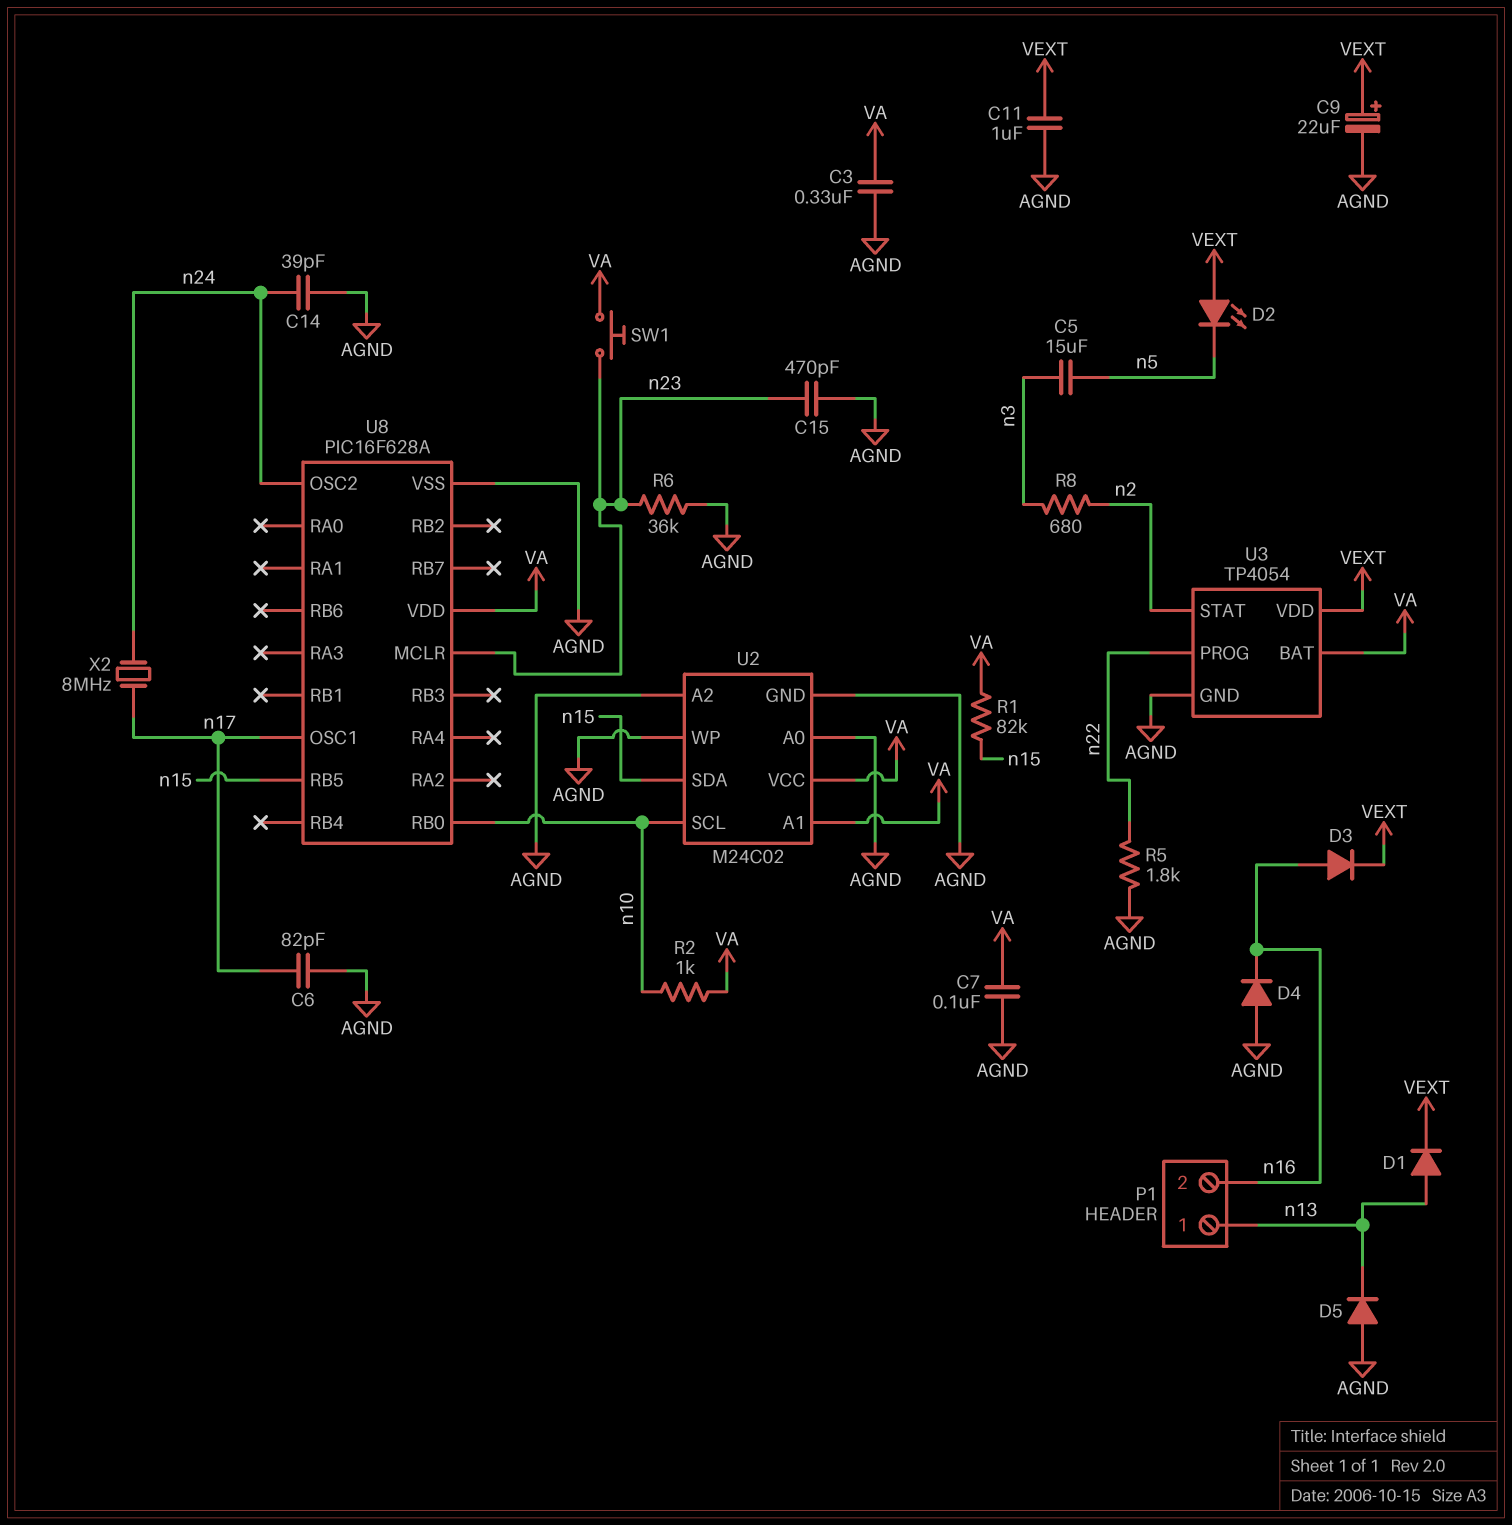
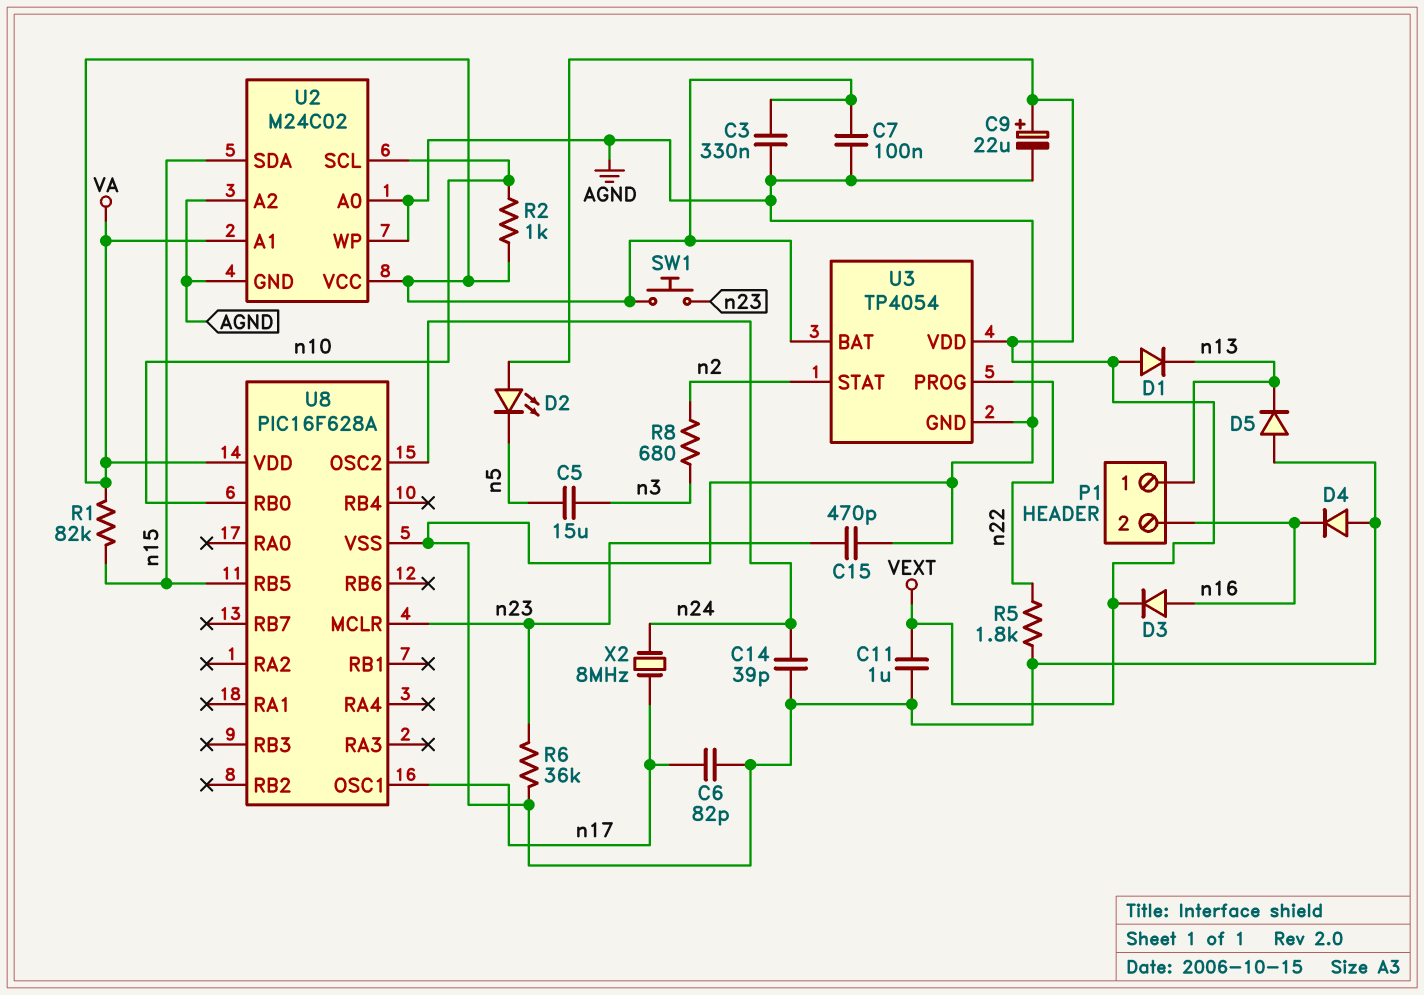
D1: diode (A n13, K VEXT) -> diode (A VEXT, K n13)

